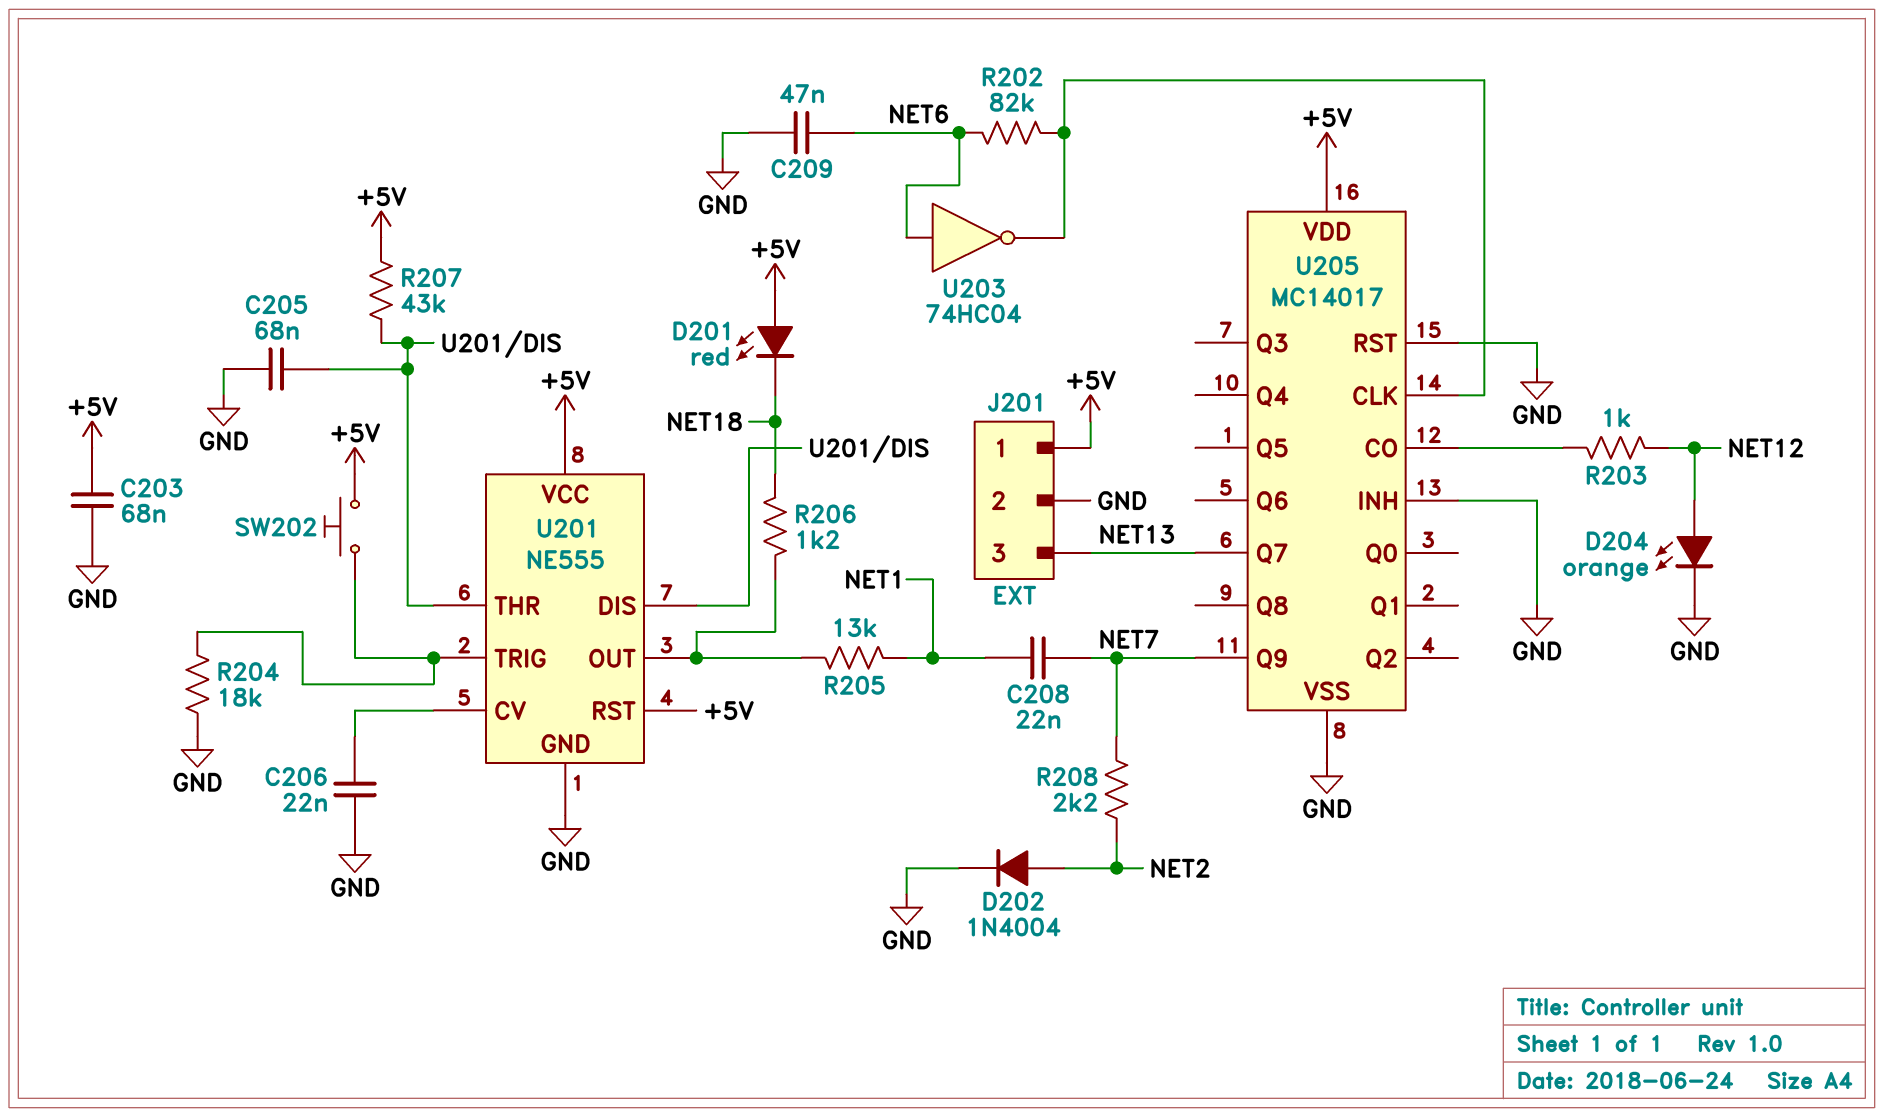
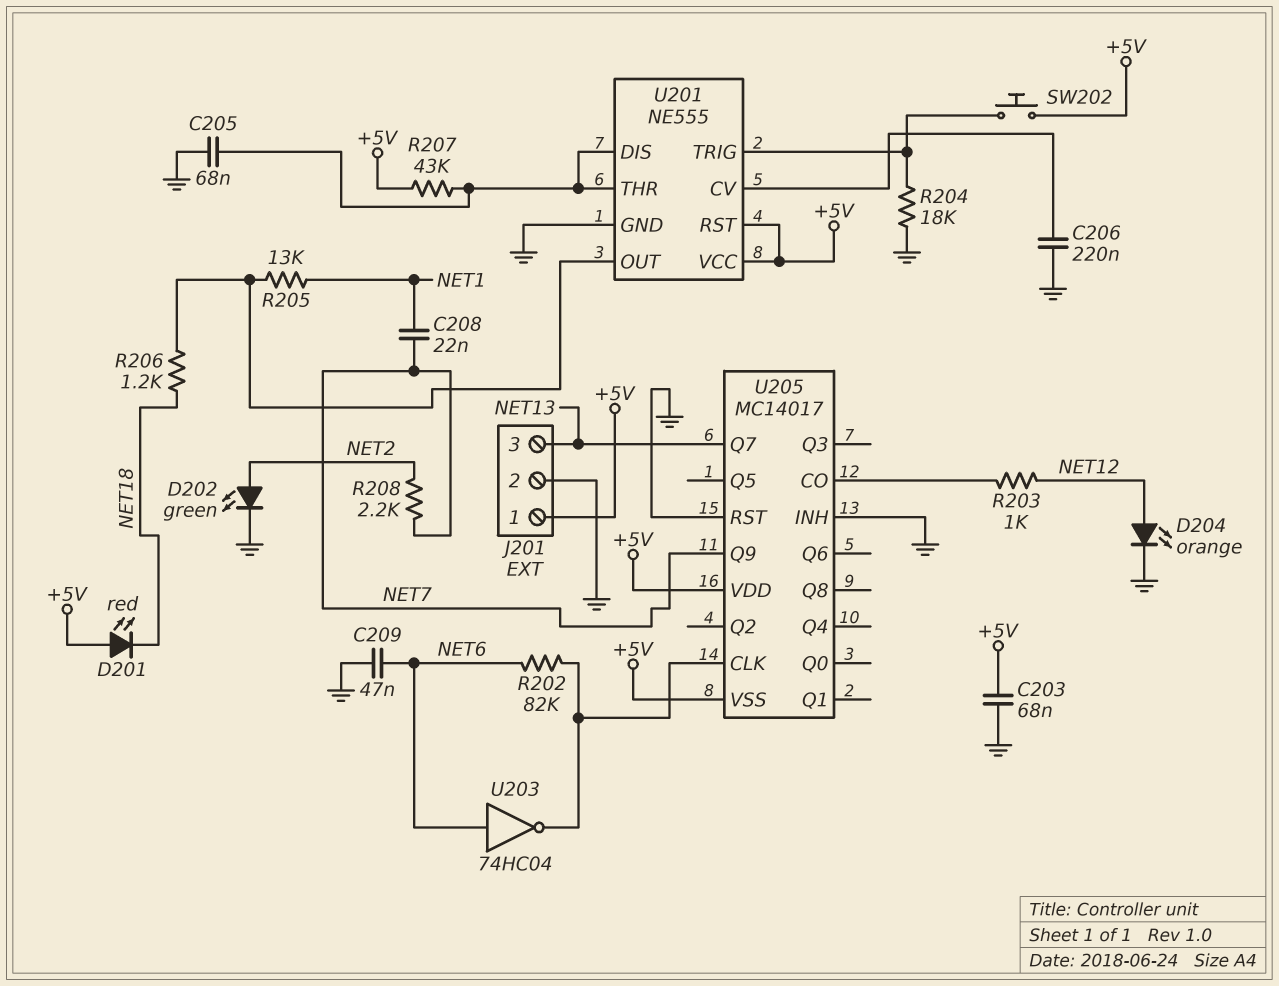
C206: 22nF (GND, U201/CV) -> 220nF (GND, U201/CV)
D202: diode 1N4004 (A NET2, K GND) -> LED green (A NET2, K GND)
U205 pin VSS: GND -> +5V

